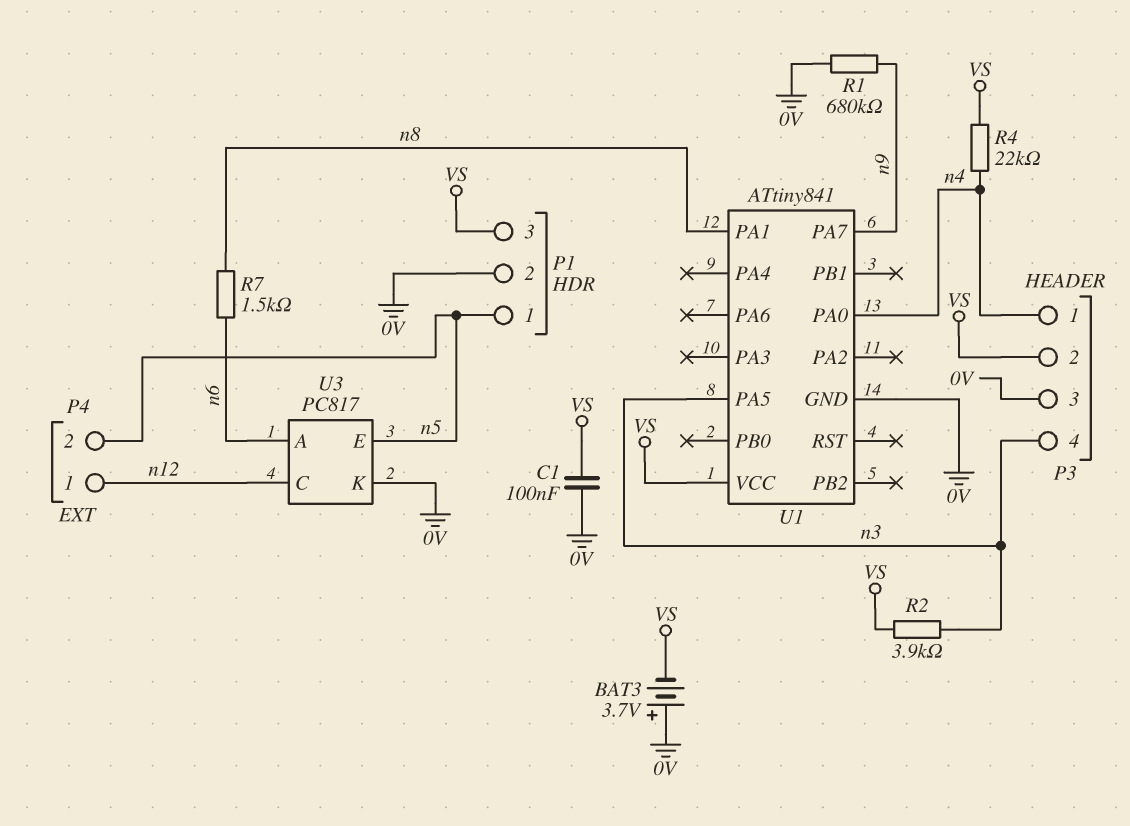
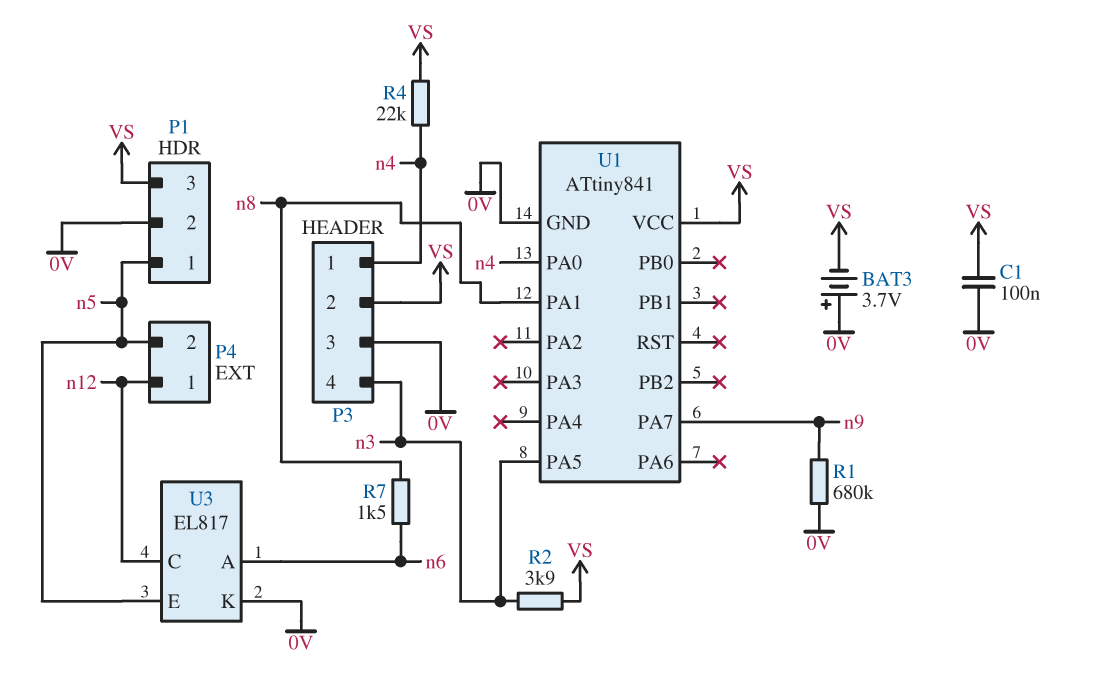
U3: PC817 -> EL817

